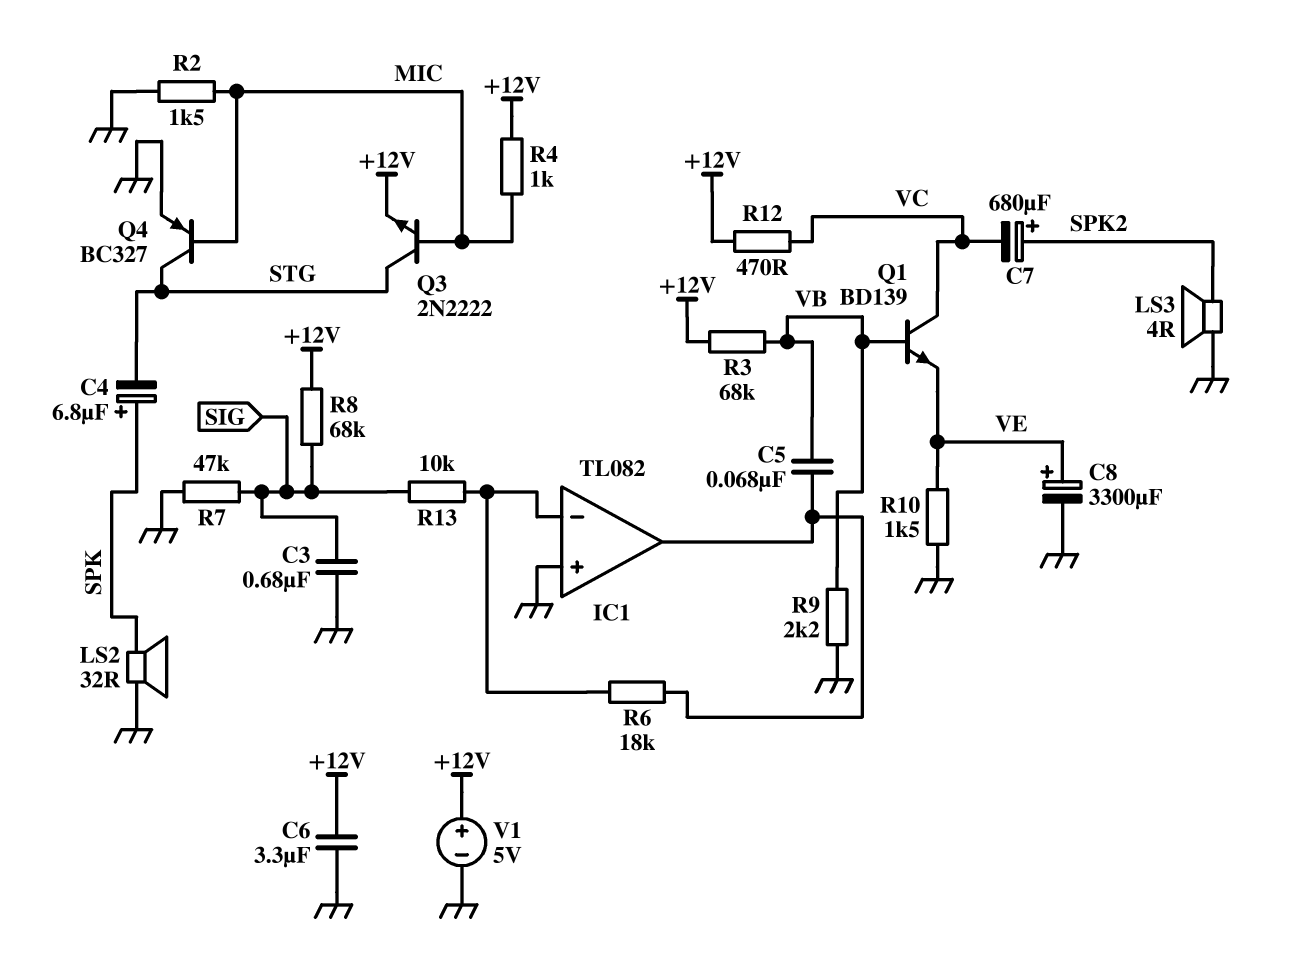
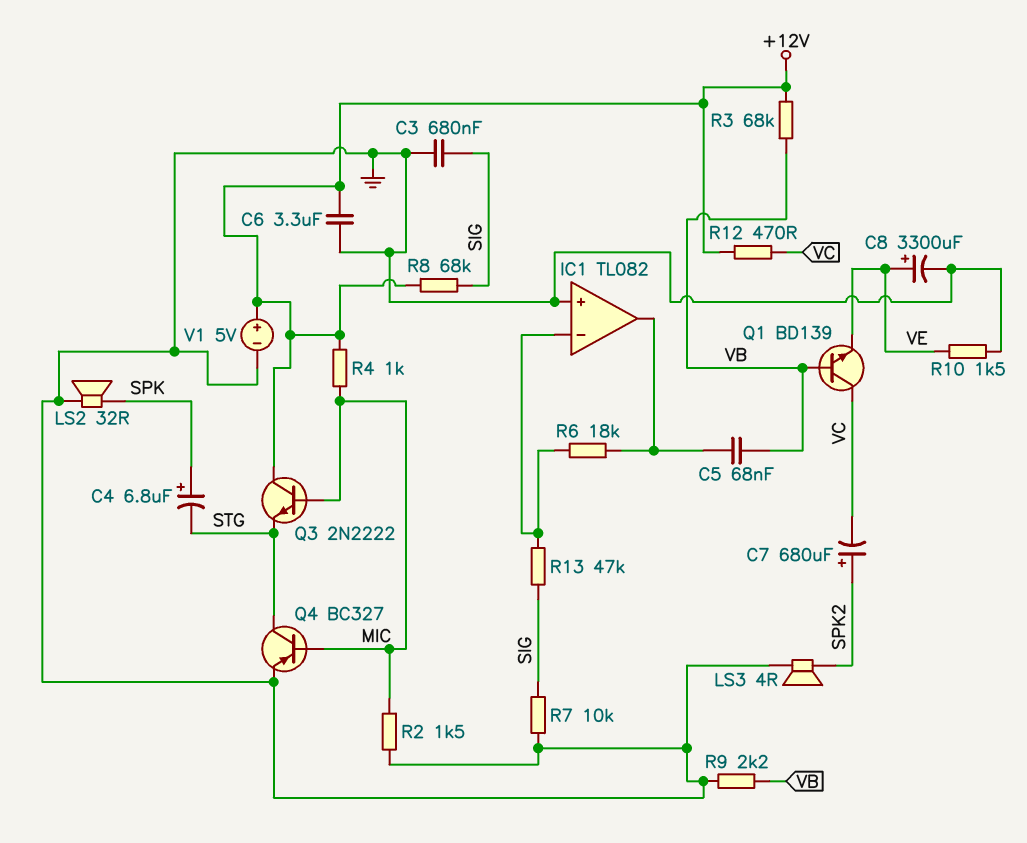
Q3: NPN 2N2222 (B MIC, C STG, E +12V) -> NPN 2N2222 (B MIC, C +12V, E STG)
R7: 47k (GND, SIG) -> 10k (GND, SIG)
R13: 10k (IC1/in-, SIG) -> 47k (IC1/in-, SIG)

